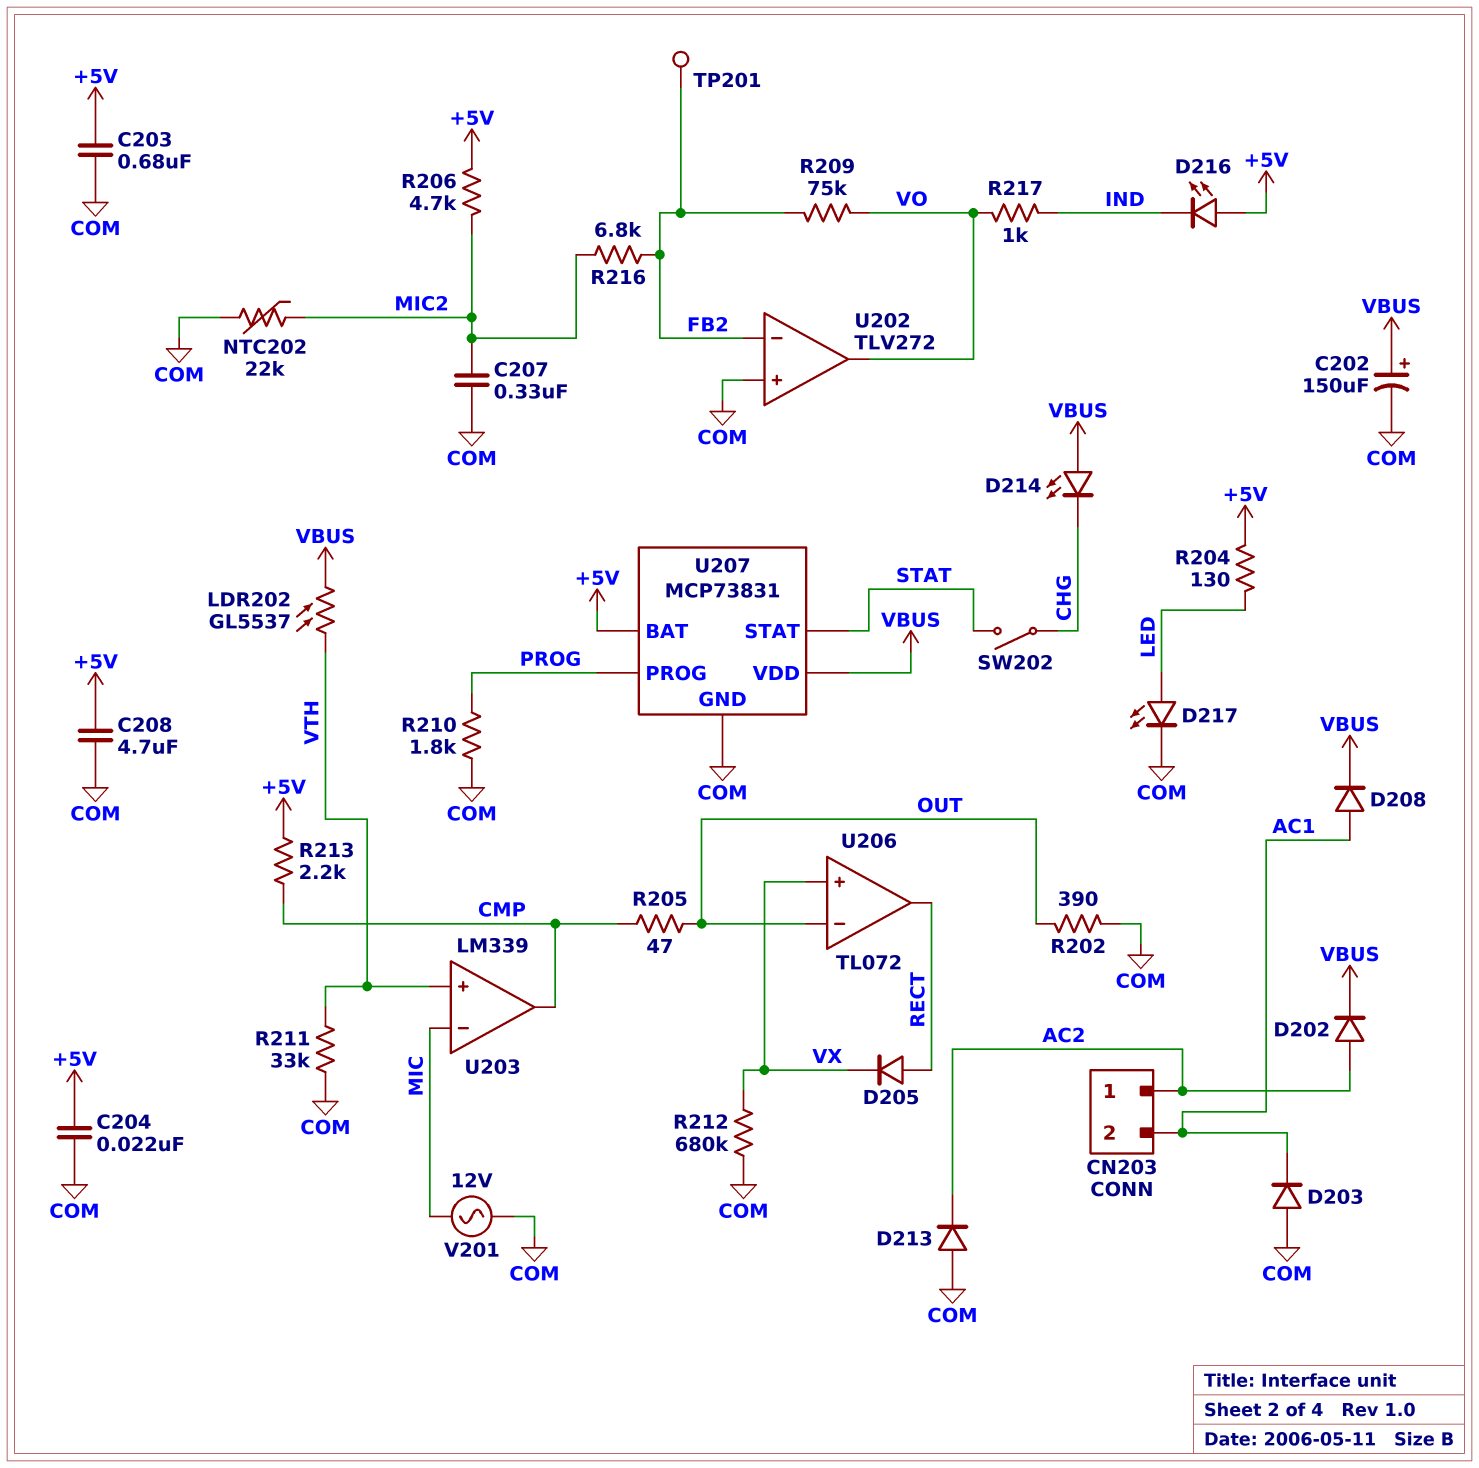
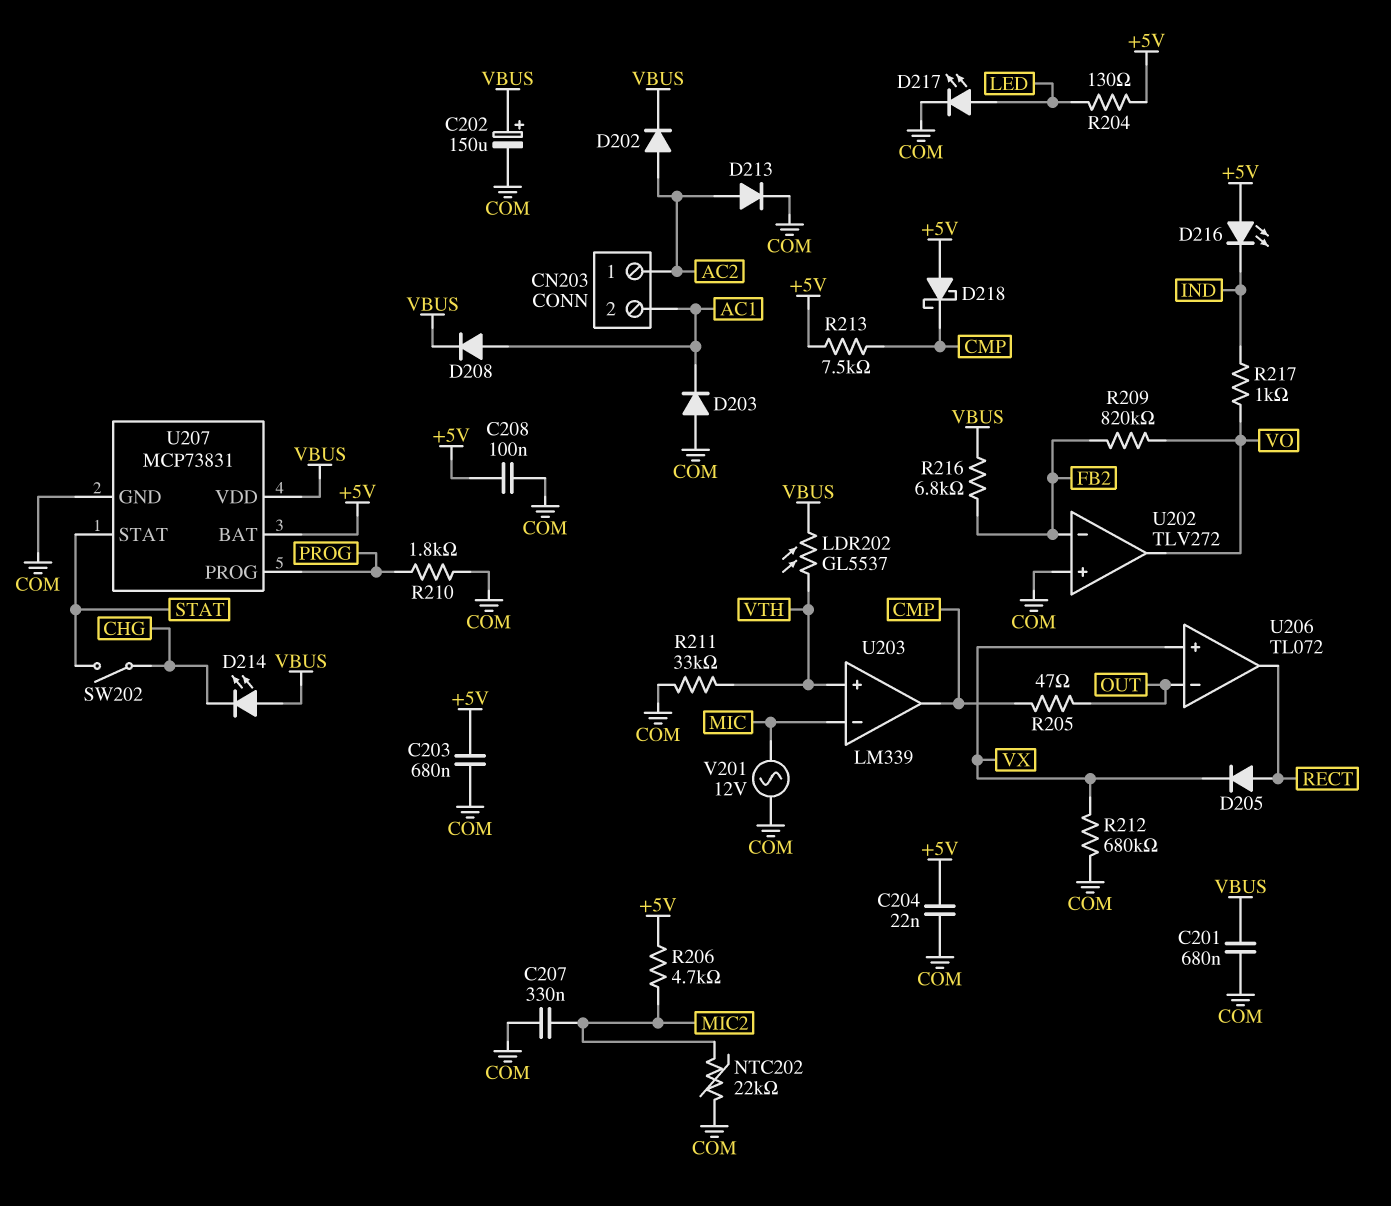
C201: none -> 680nF (COM, VBUS)
C208: 4.7uF (+5V, COM) -> 100nF (+5V, COM)
D213: diode (A COM, K AC2) -> diode (A AC2, K COM)
D218: none -> schottky (A +5V, K CMP)
R202: 390 (COM, OUT) -> none
R209: 75k (FB2, VO) -> 820k (FB2, VO)
R213: 2.2k (+5V, CMP) -> 7.5k (+5V, CMP)
R216: 6.8k (FB2, MIC2) -> 6.8k (FB2, VBUS)
TP201: test point (FB2) -> none

